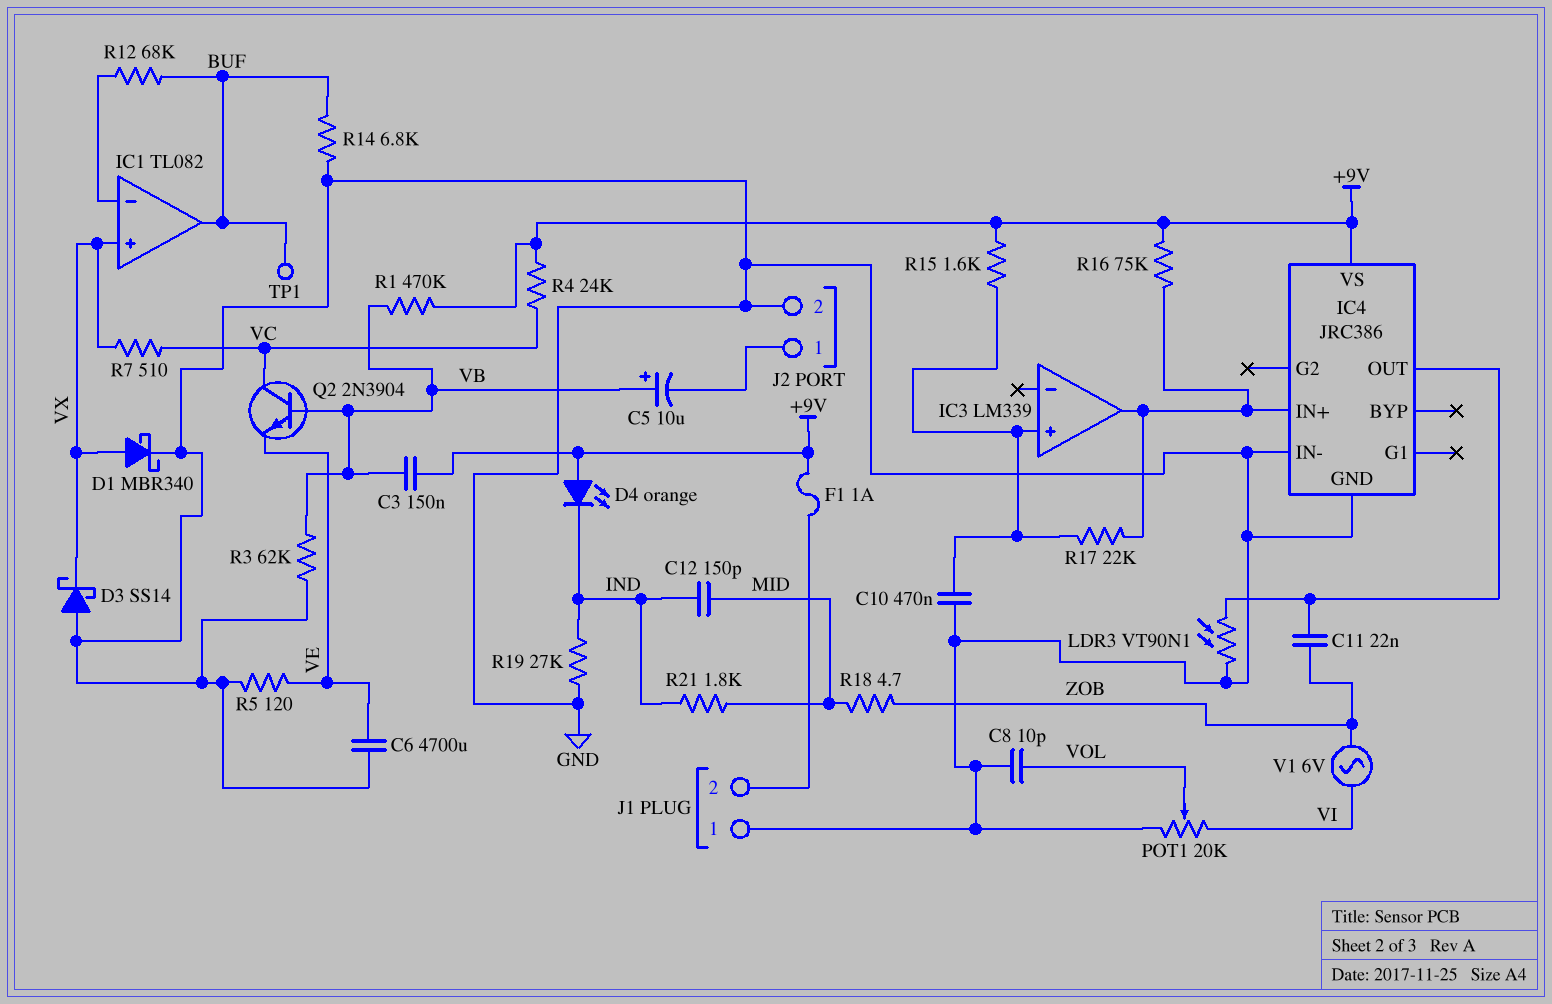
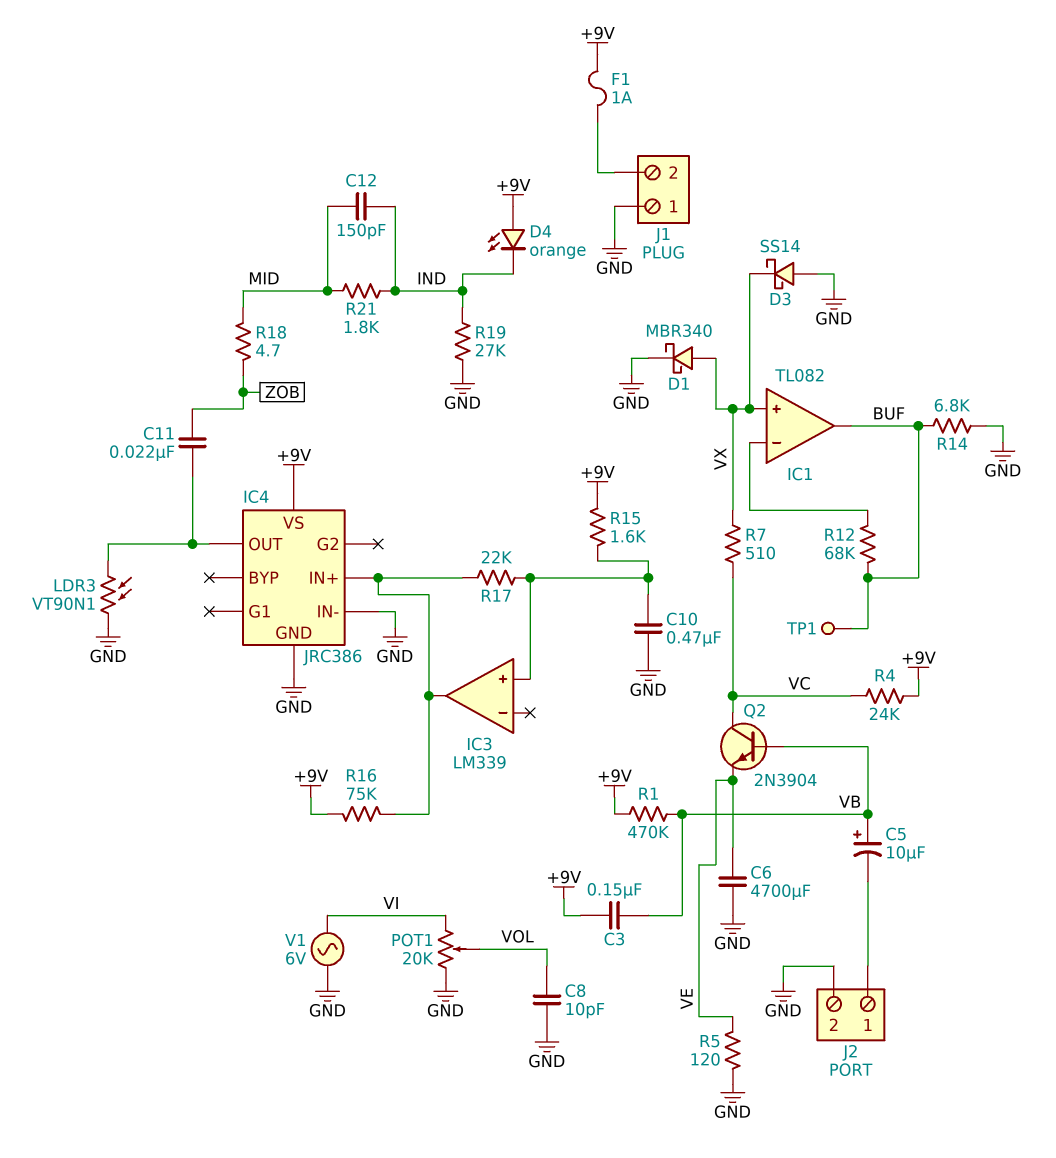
R3: 62k (GND, VB) -> none
V1: AC 6V (VI, ZOB) -> AC 6V (GND, VI)

